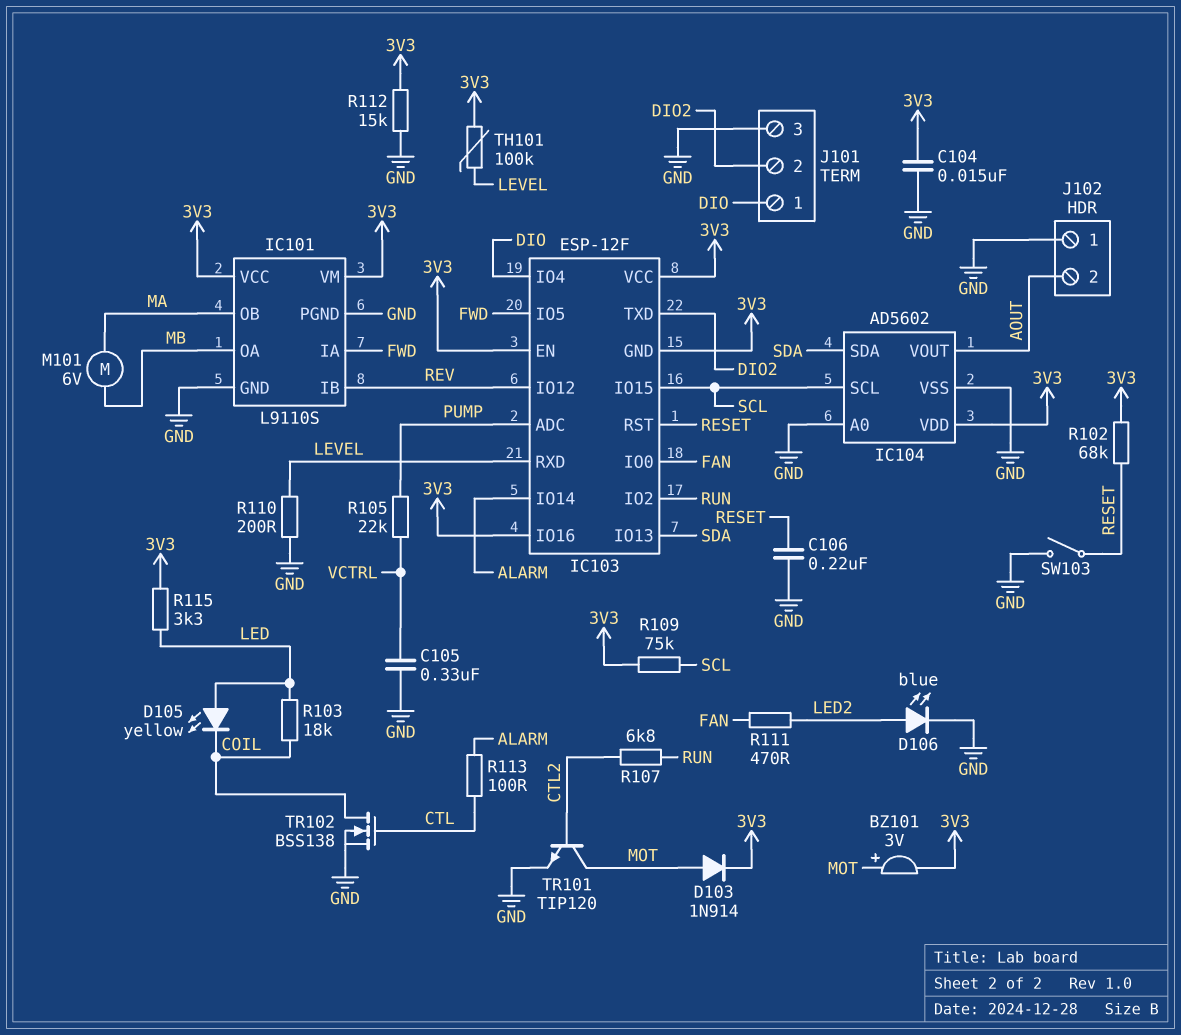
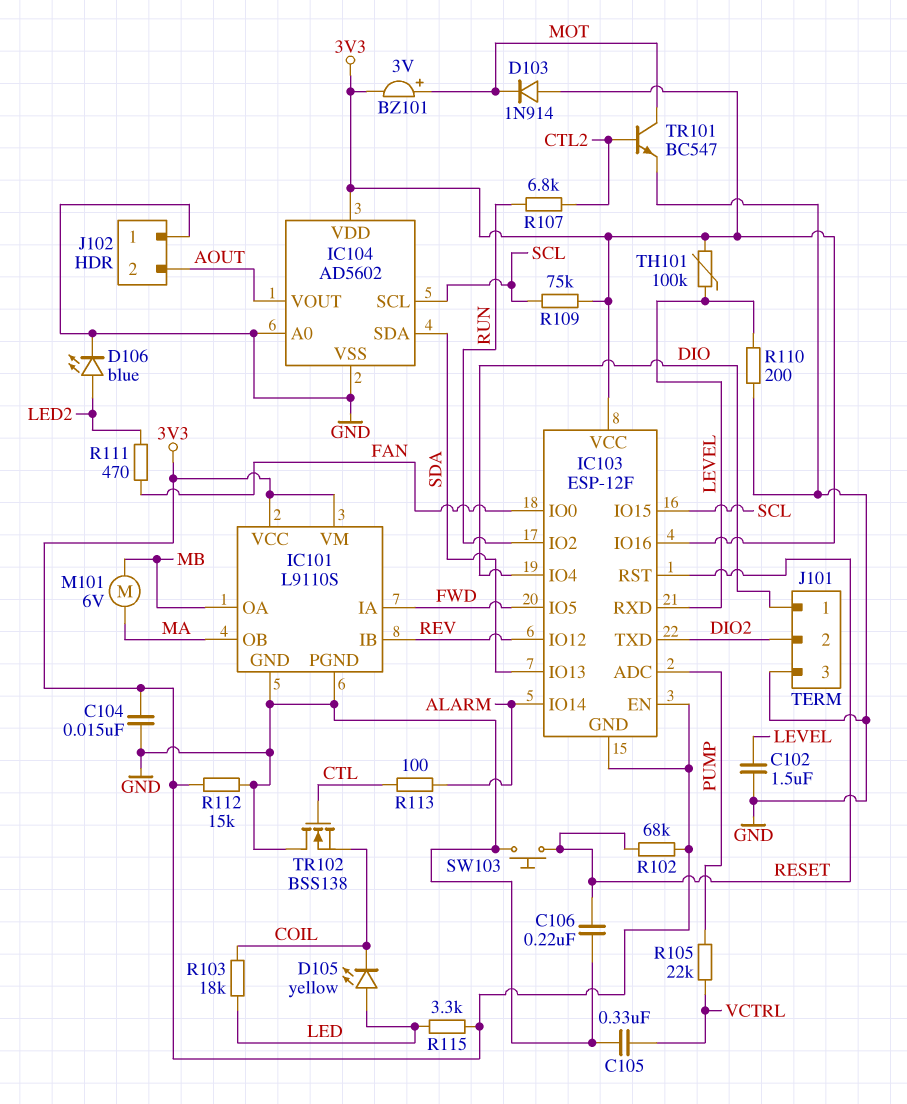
C102: none -> 1.5uF (GND, LEVEL)
D103: diode 1N914 (A MOT, K 3V3) -> diode 1N914 (A 3V3, K MOT)
SW103: switch (GND, RESET) -> button (GND, RESET)
TR101: NPN TIP120 (B CTL2, C MOT, E GND) -> NPN BC547 (B CTL2, C MOT, E GND)
TR102: NMOS BSS138 (G CTL, D COIL, S GND) -> NMOS BSS138 (G CTL, D GND, S COIL)

